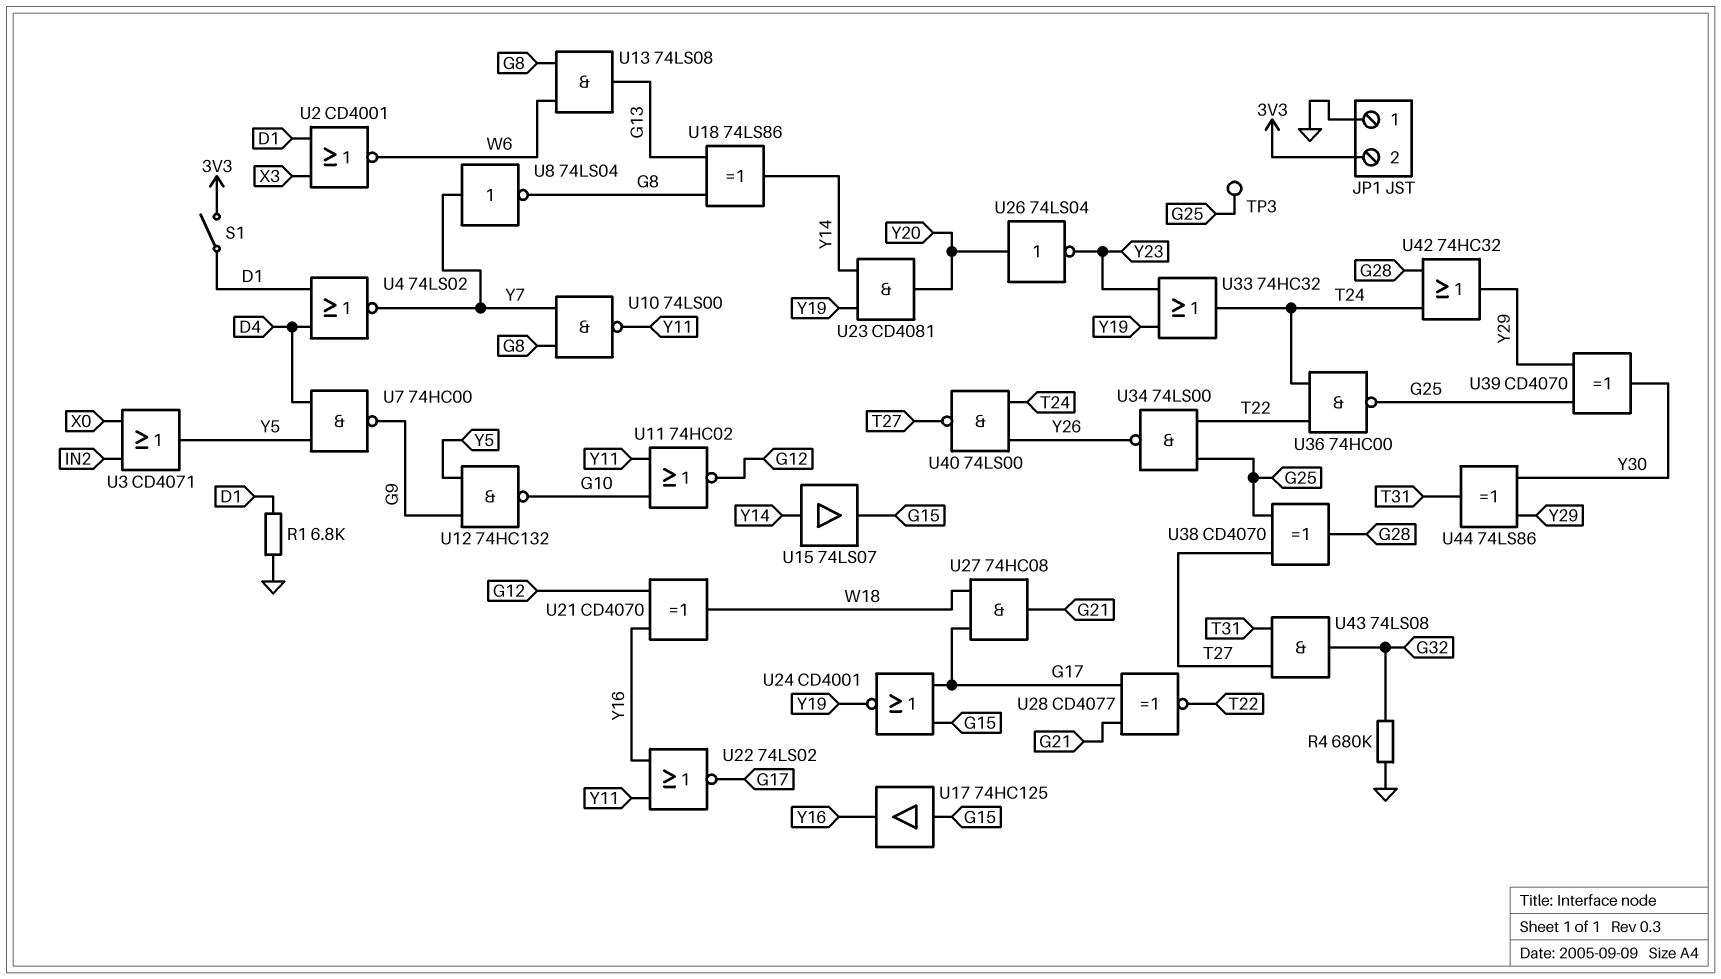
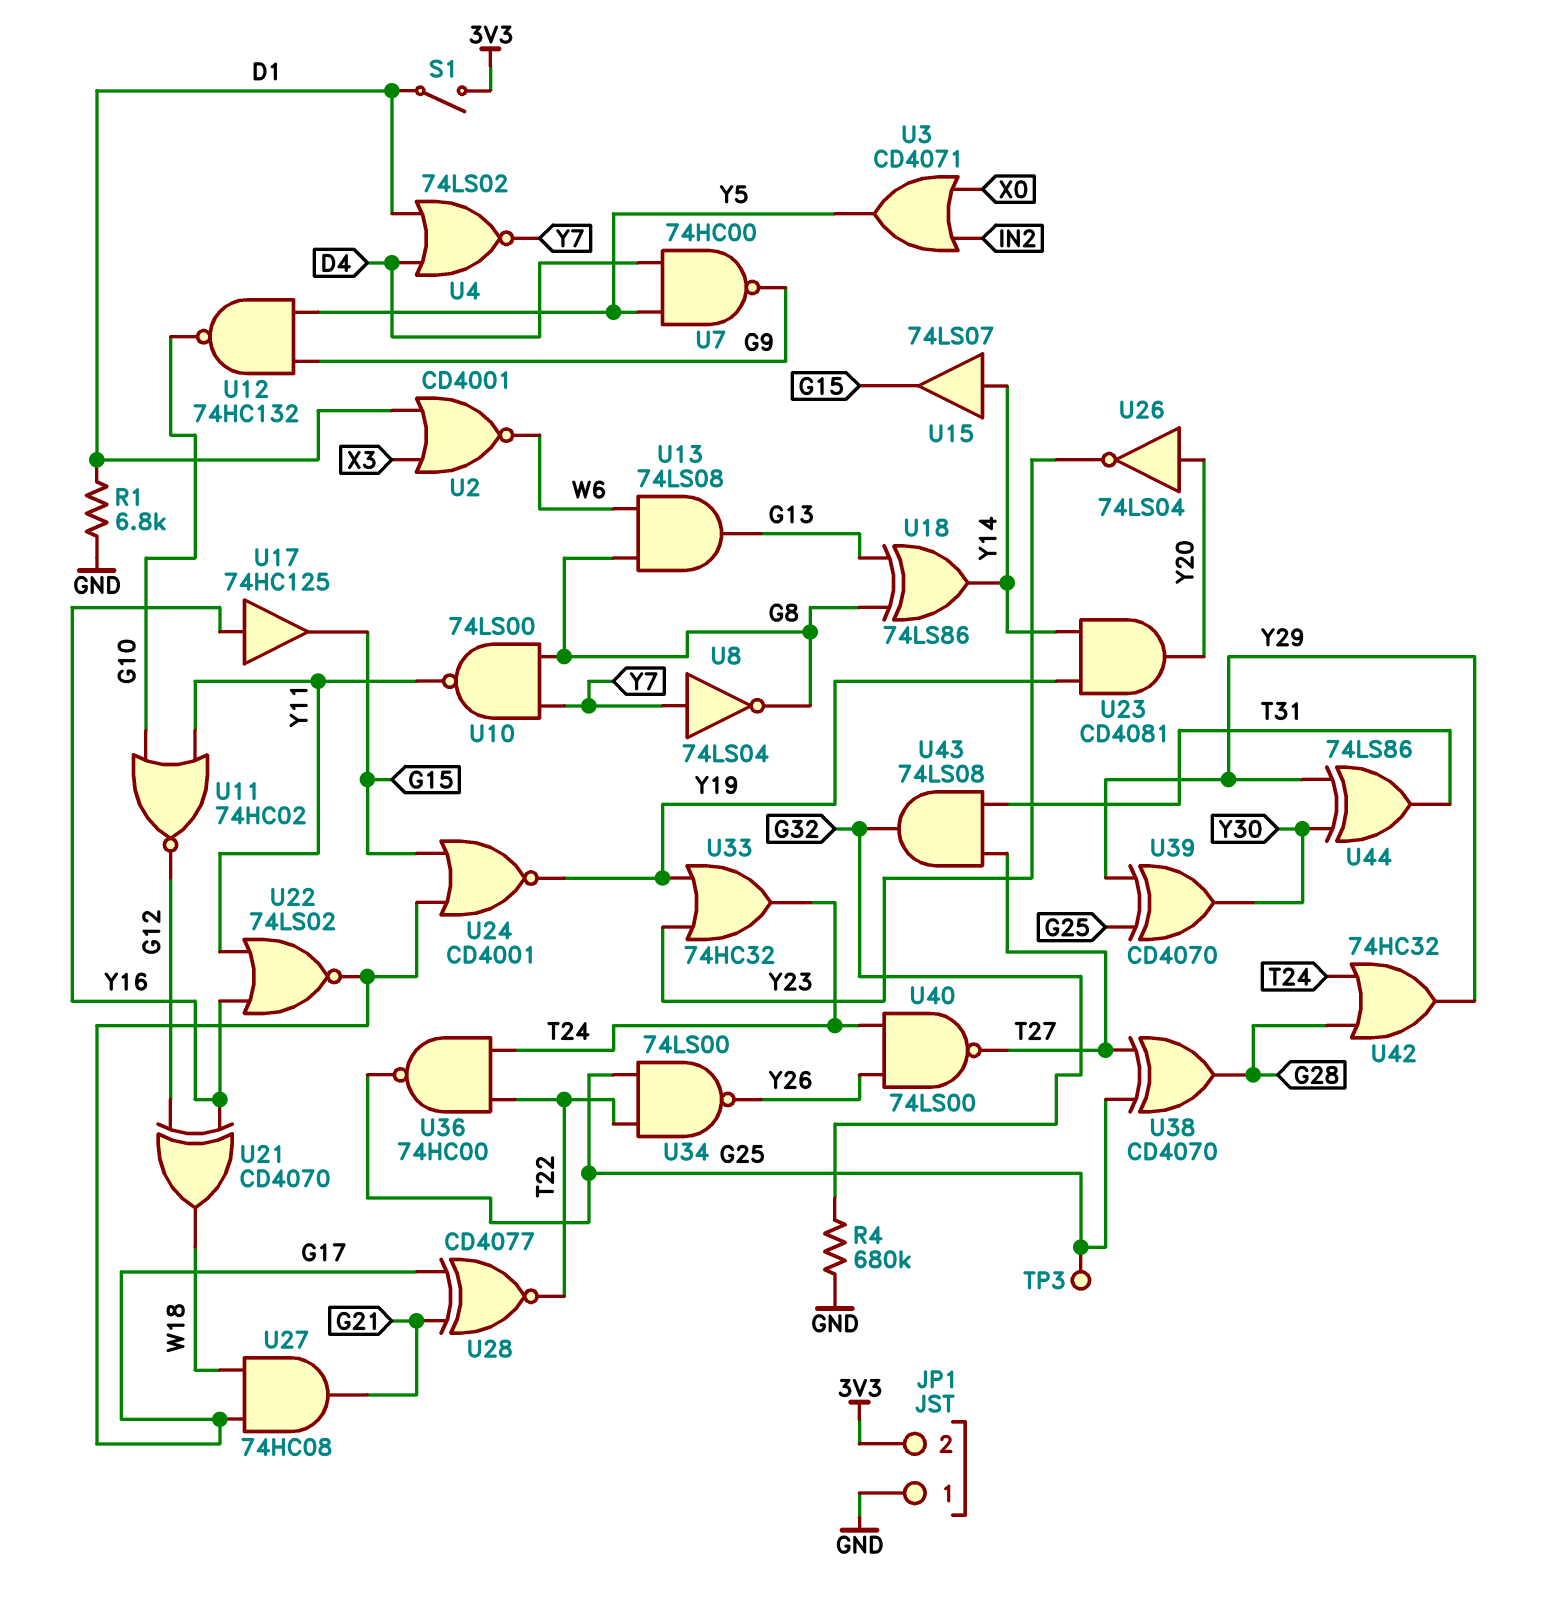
U17: buffer 74HC125 (in G15, out Y16) -> buffer 74HC125 (in Y16, out G15)

